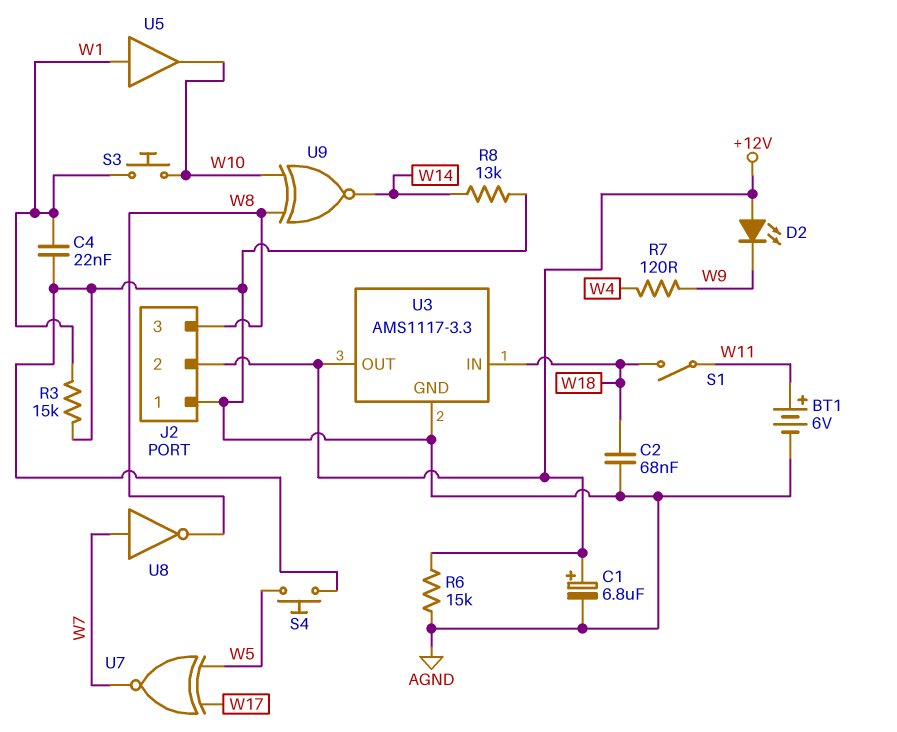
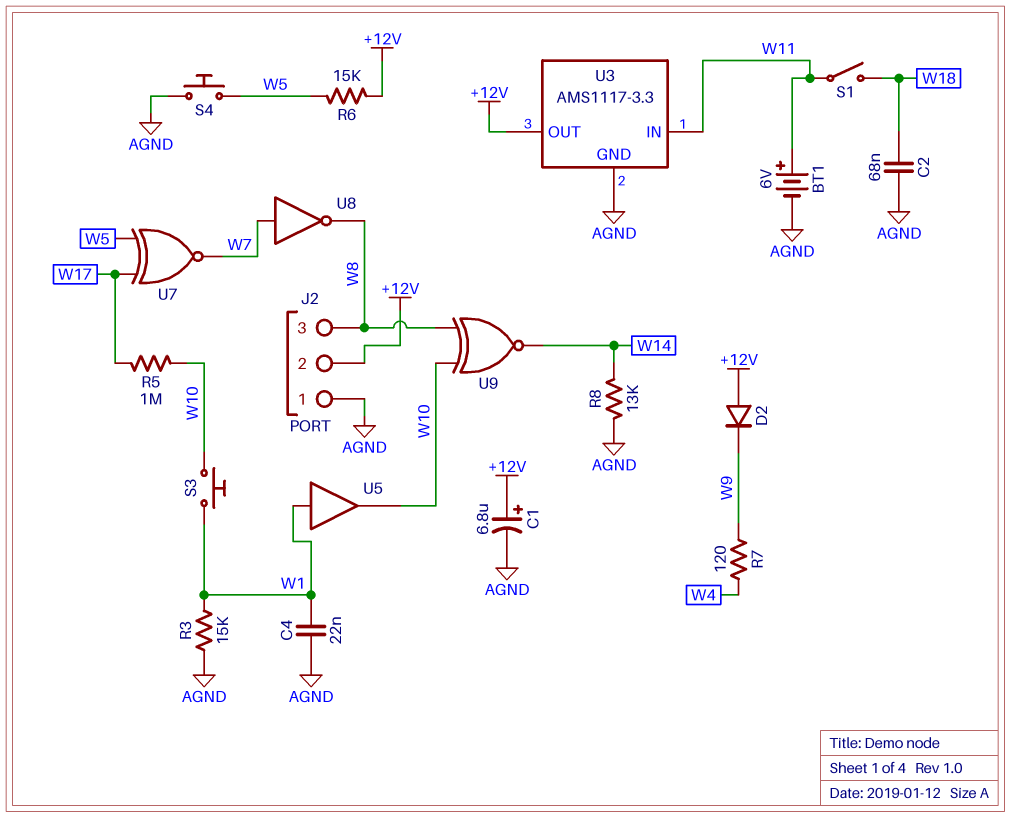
D2: LED (A +12V, K W9) -> diode (A +12V, K W9)
R5: none -> 1M (W10, W17)
R6: 15k (+12V, AGND) -> 15k (+12V, W5)
U3 pin IN: W18 -> W11

